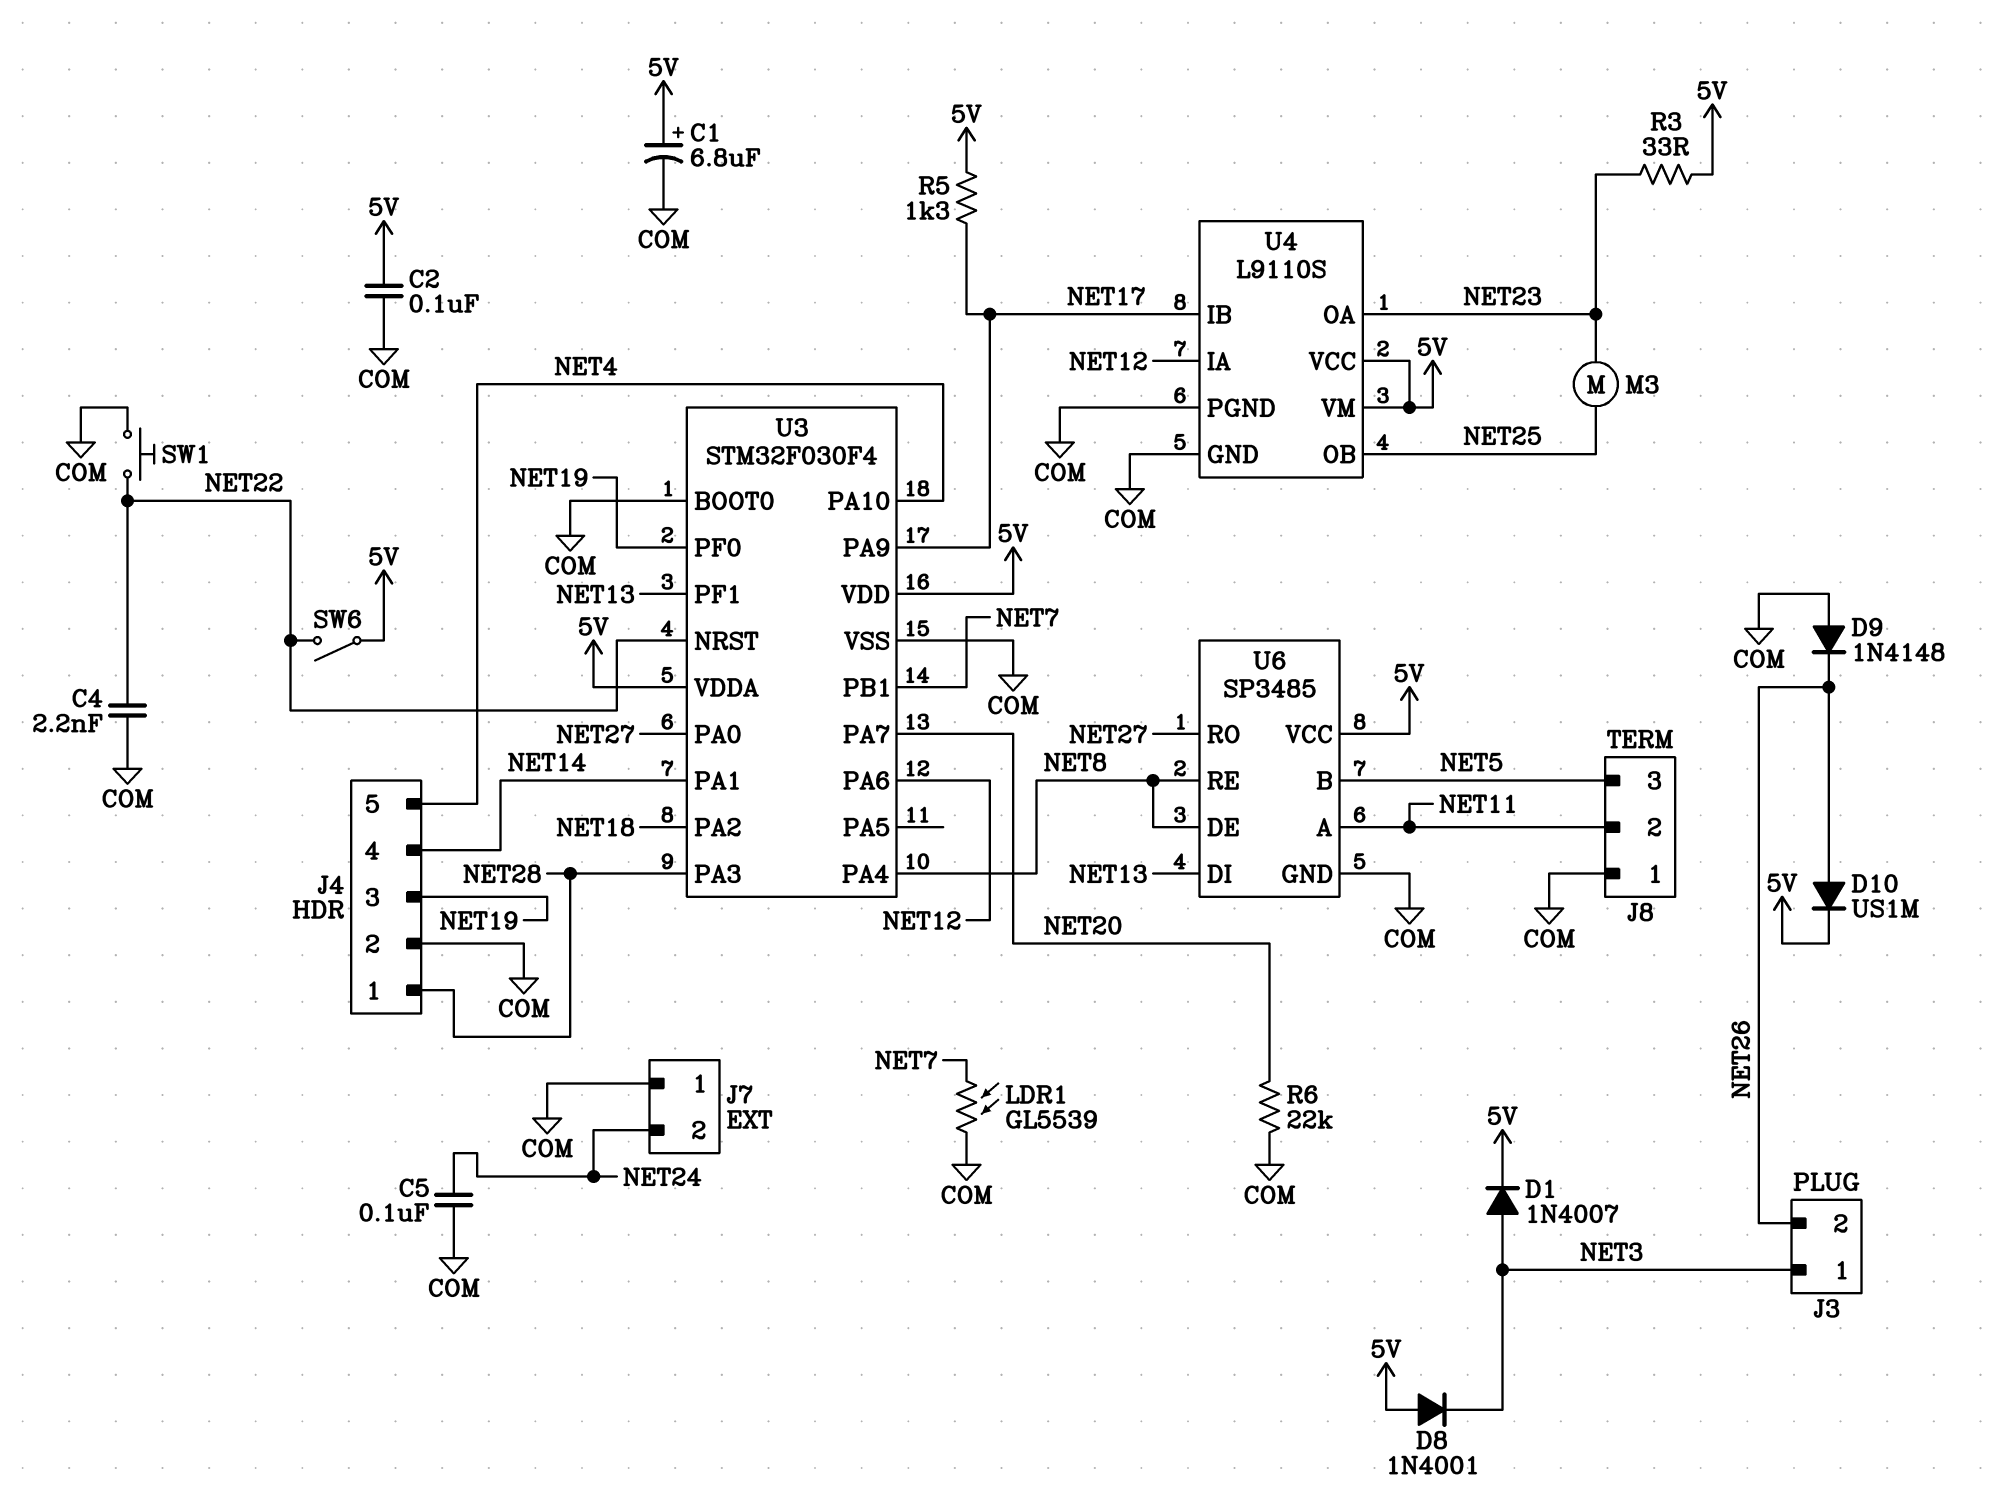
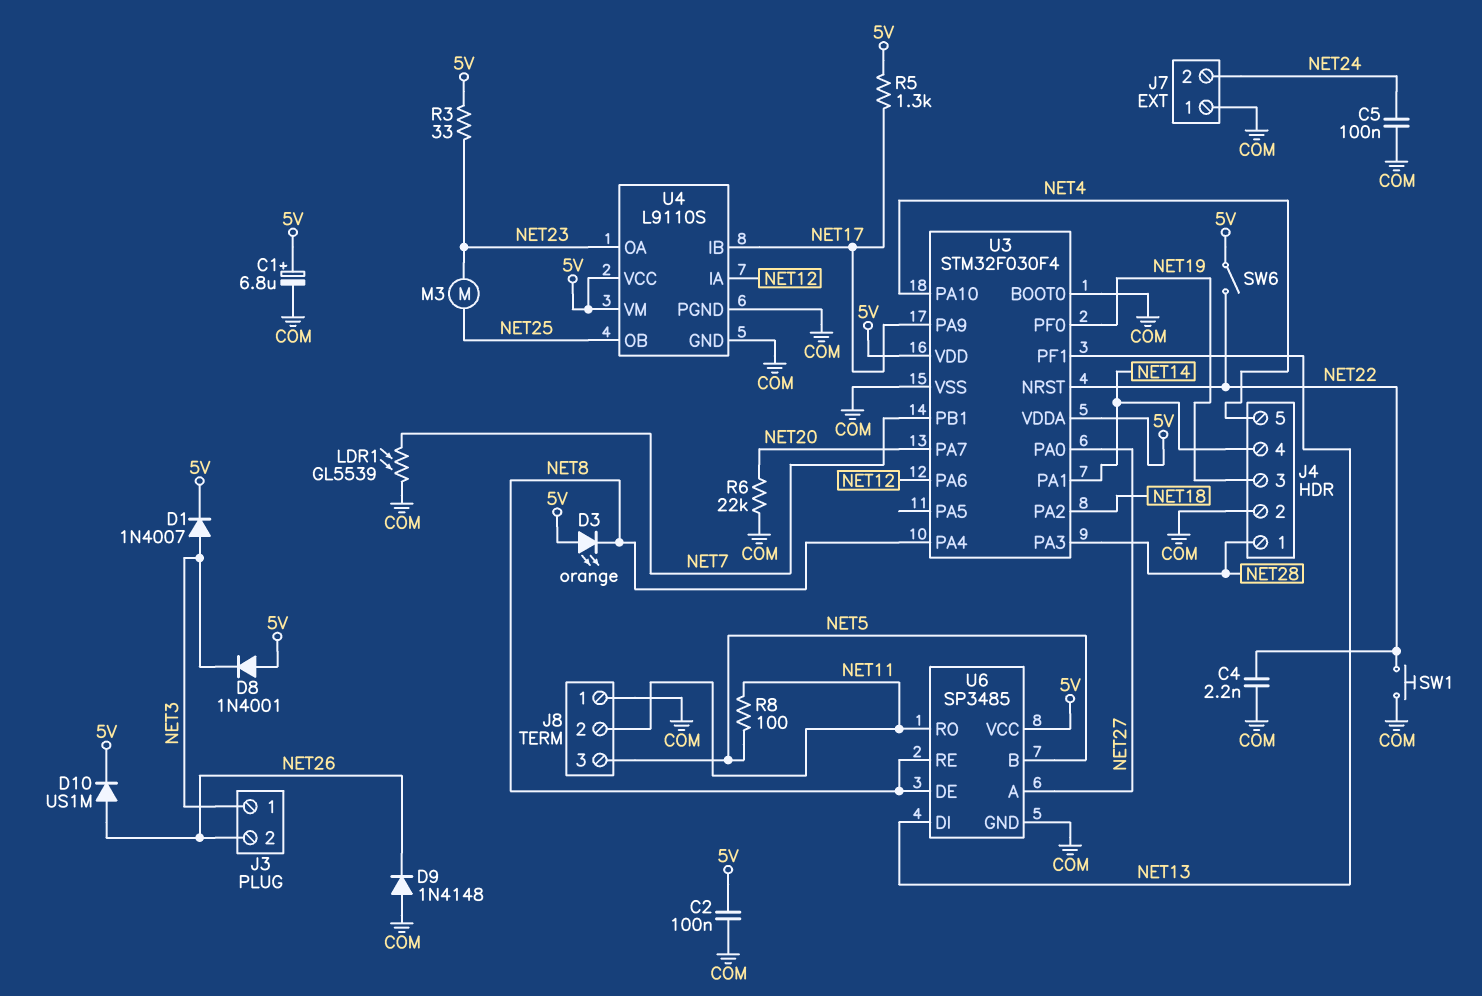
D3: none -> LED orange (A 5V, K NET8)
R8: none -> 100 (NET5, NET11)
U6 pin A: NET11 -> NET27
U6 pin RO: NET27 -> NET11

